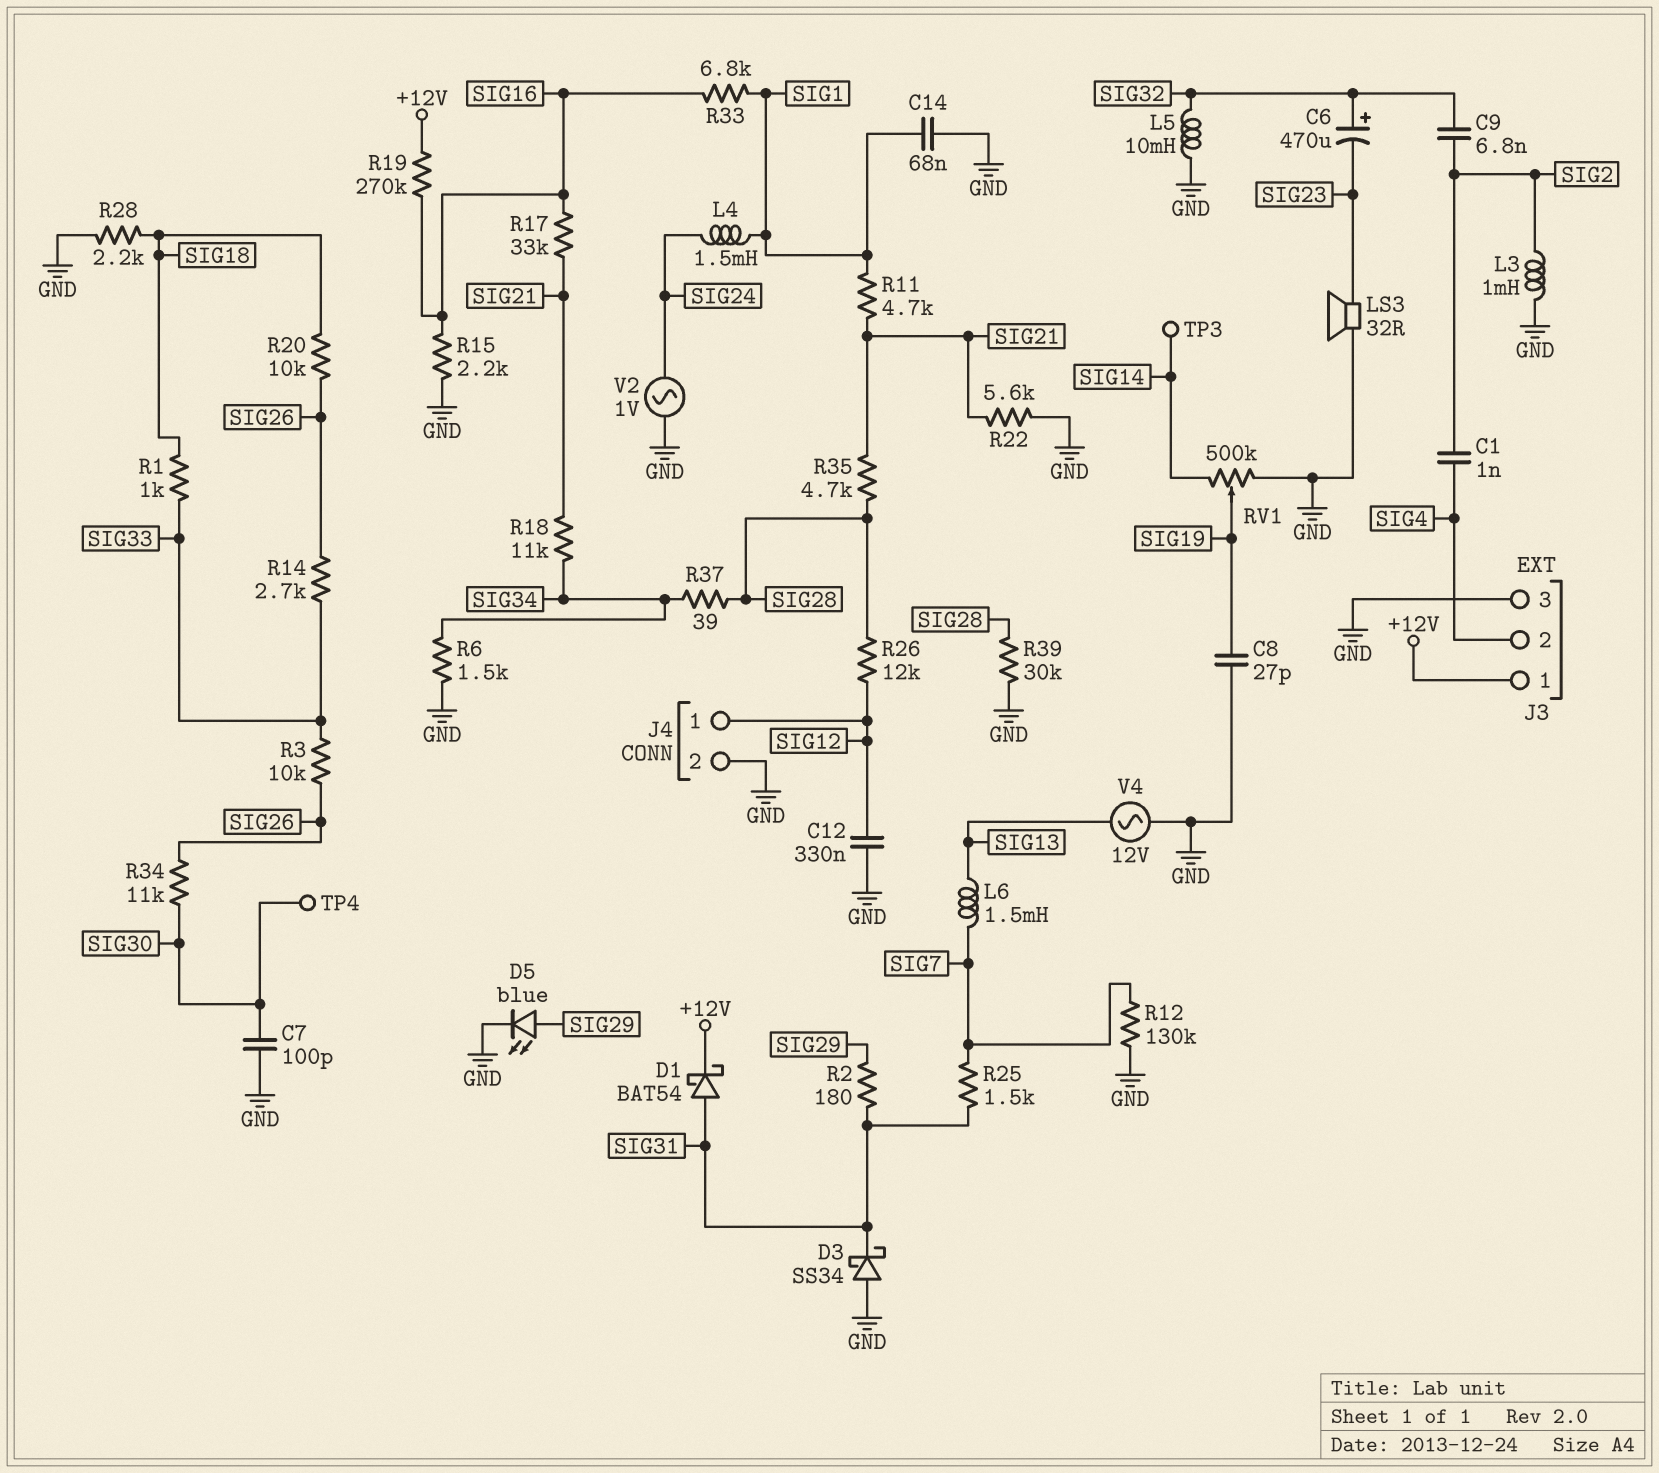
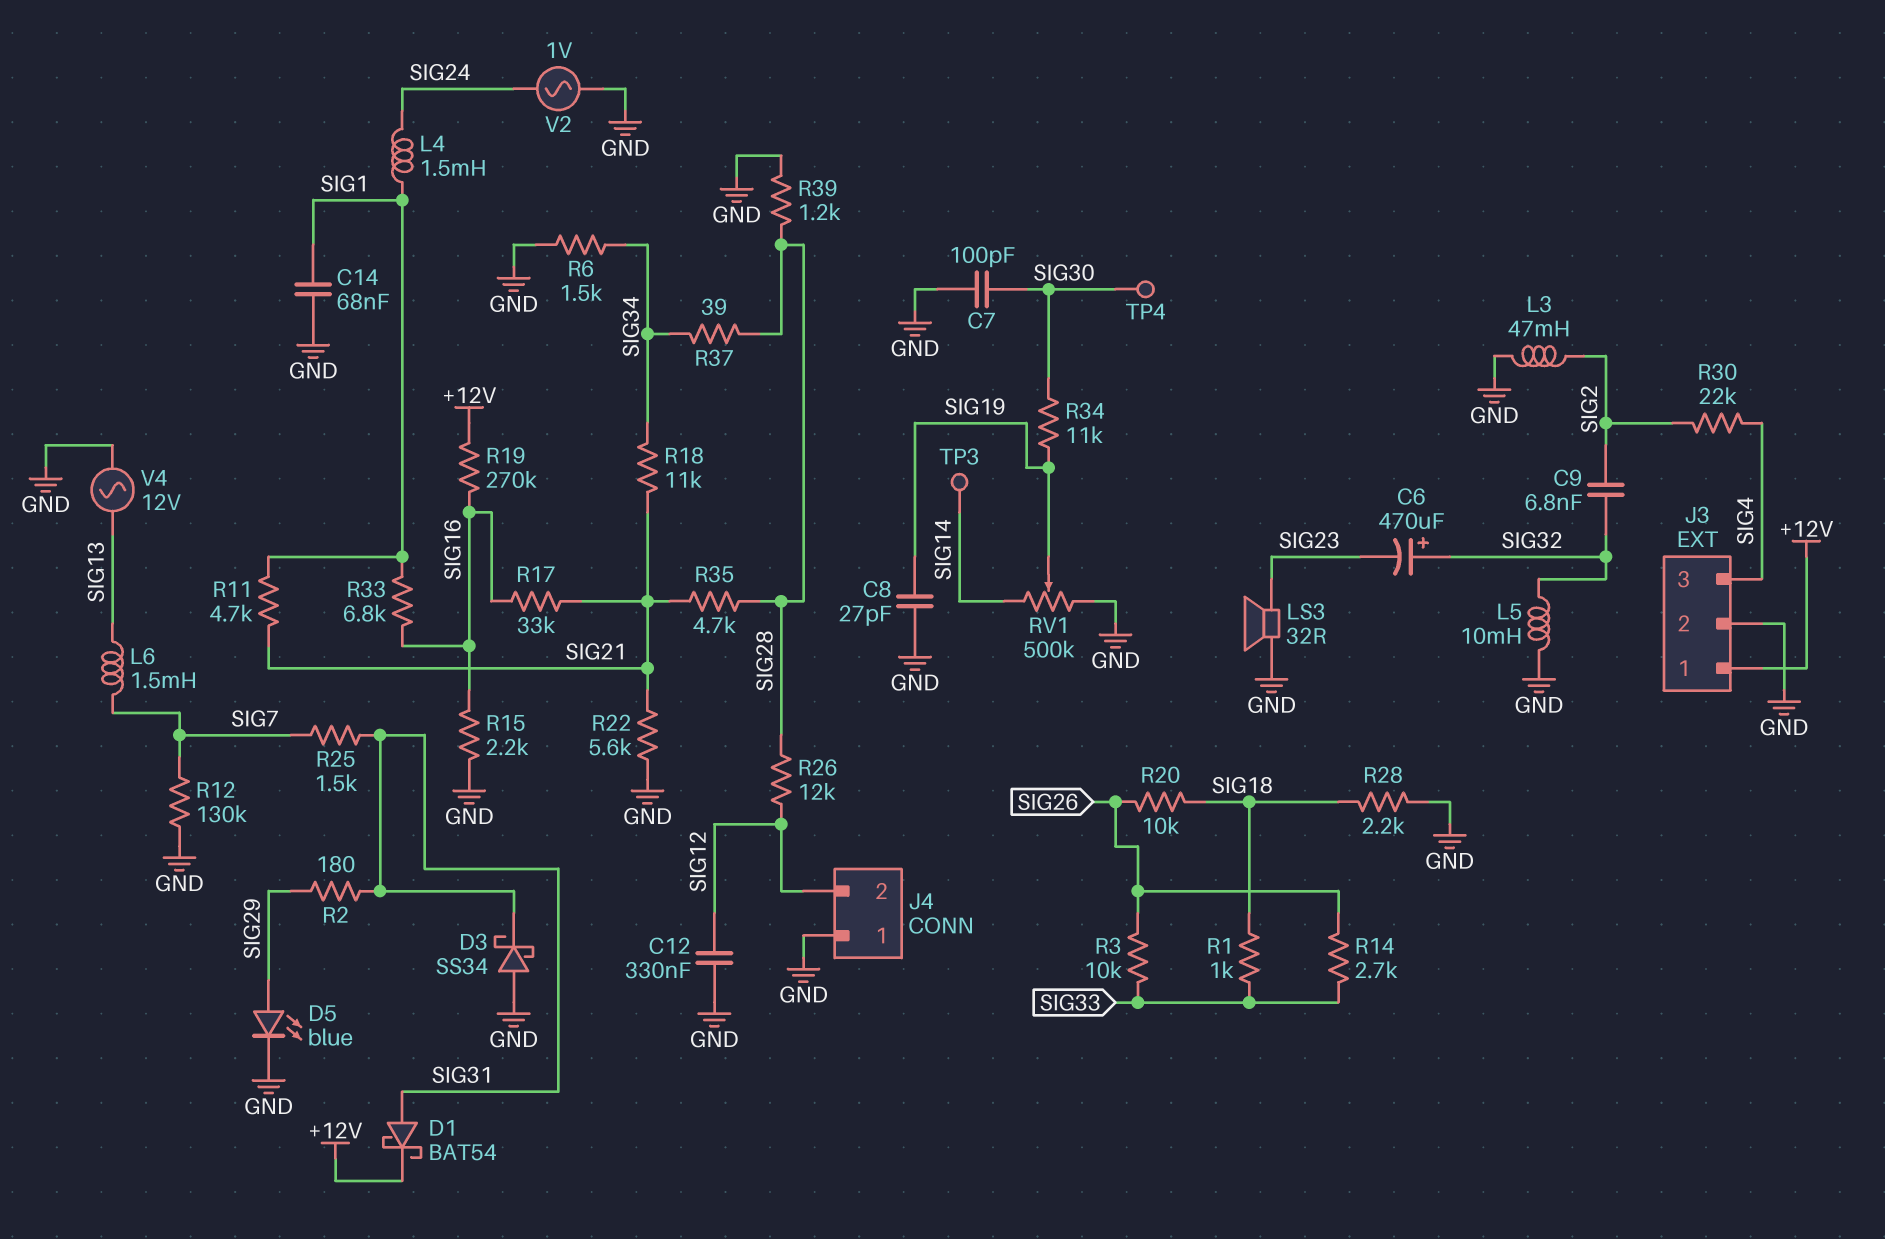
C1: 1nF (SIG2, SIG4) -> none
J3 pin 2: SIG4 -> GND
J3 pin 3: GND -> SIG4
J4 pin 1: SIG12 -> GND
J4 pin 2: GND -> SIG12
L3: 1mH (GND, SIG2) -> 47mH (GND, SIG2)
R30: none -> 22k (SIG2, SIG4)
R34: 11k (SIG26, SIG30) -> 11k (SIG19, SIG30)
R39: 30k (GND, SIG28) -> 1.2k (GND, SIG28)

